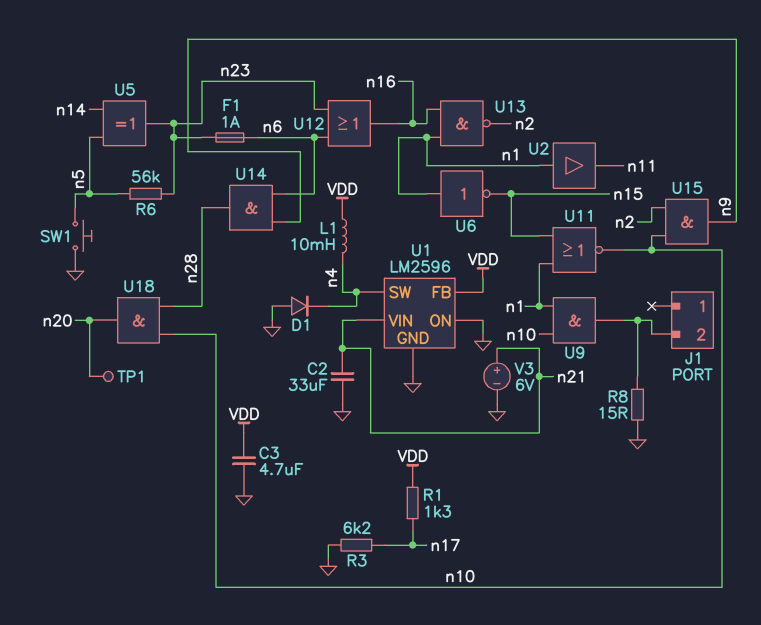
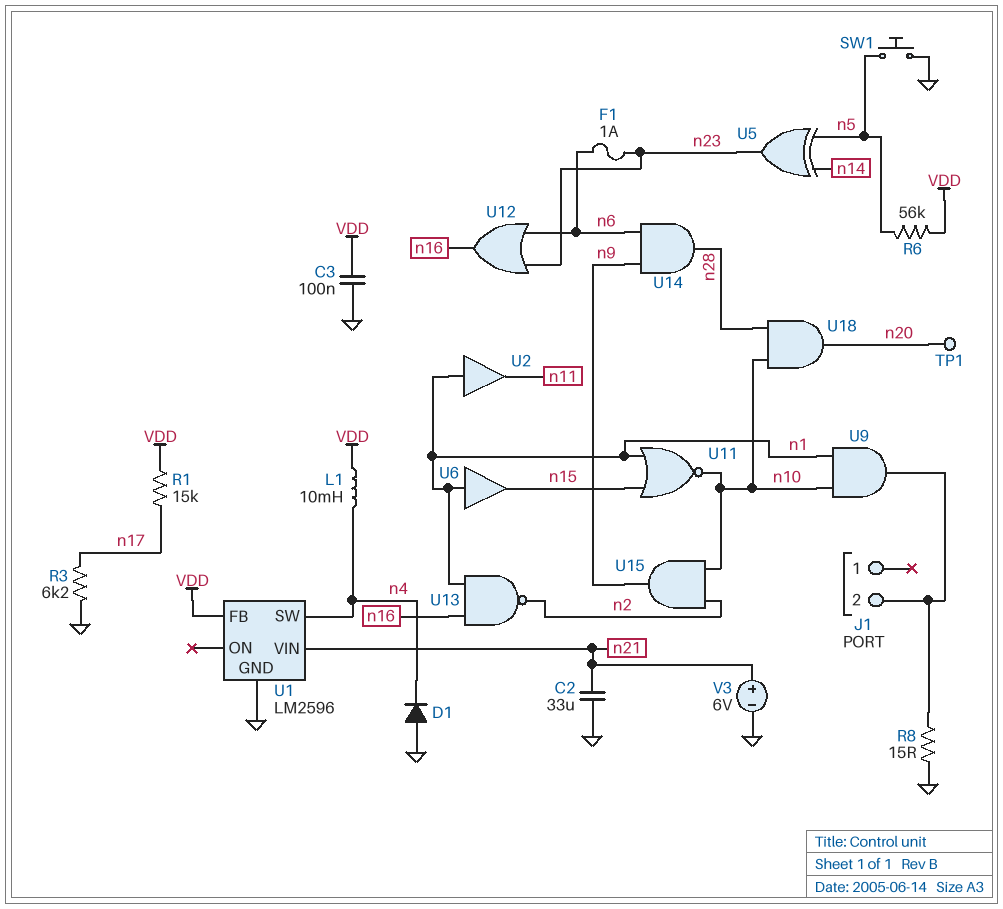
C3: 4.7uF (GND, VDD) -> 100nF (GND, VDD)
R1: 1.3k (VDD, n17) -> 15k (VDD, n17)
R6: 56k (n5, n23) -> 56k (VDD, n5)
U1 pin ON: GND -> none
U6: NOT (in n1, out n15) -> buffer (in n1, out n15)

